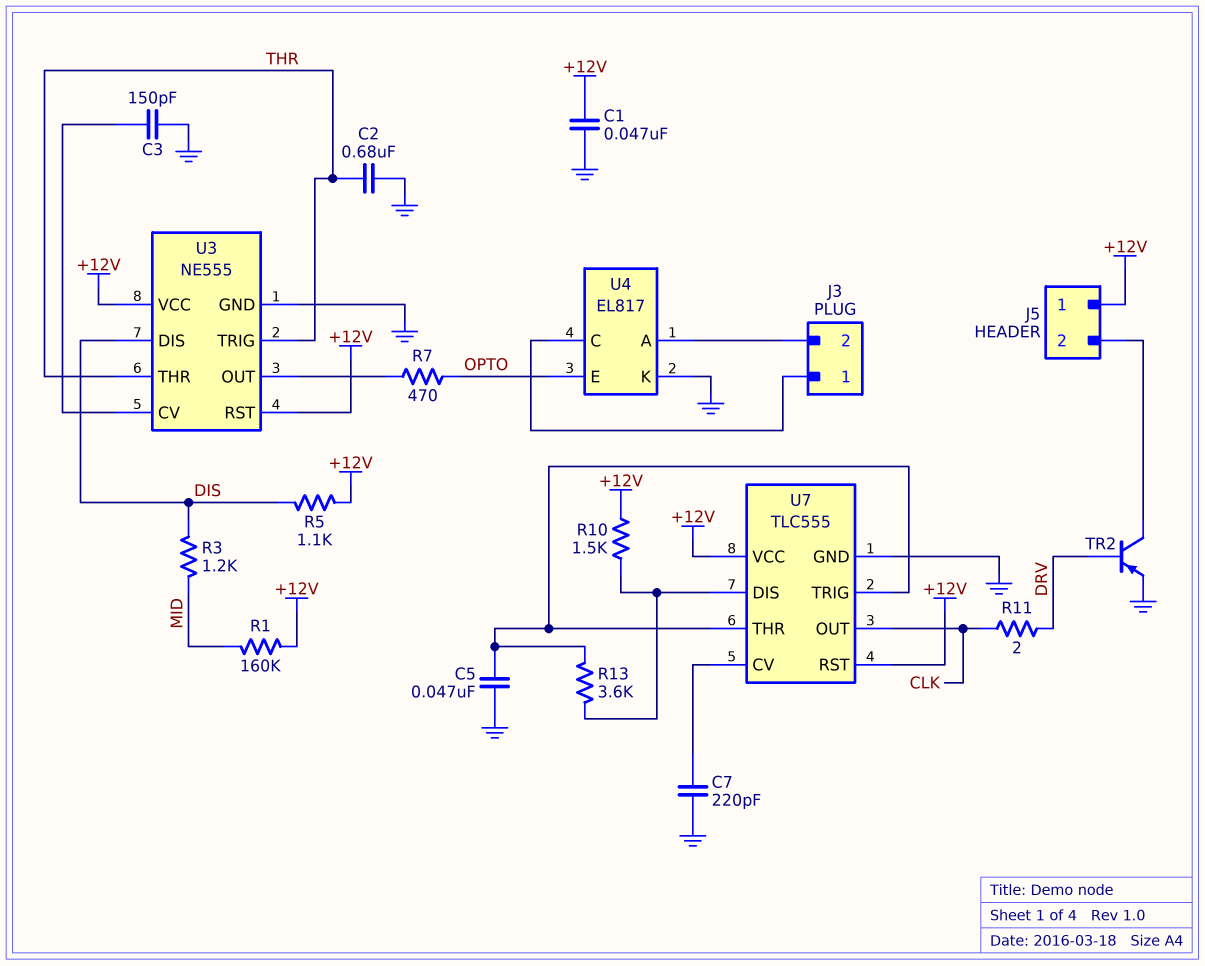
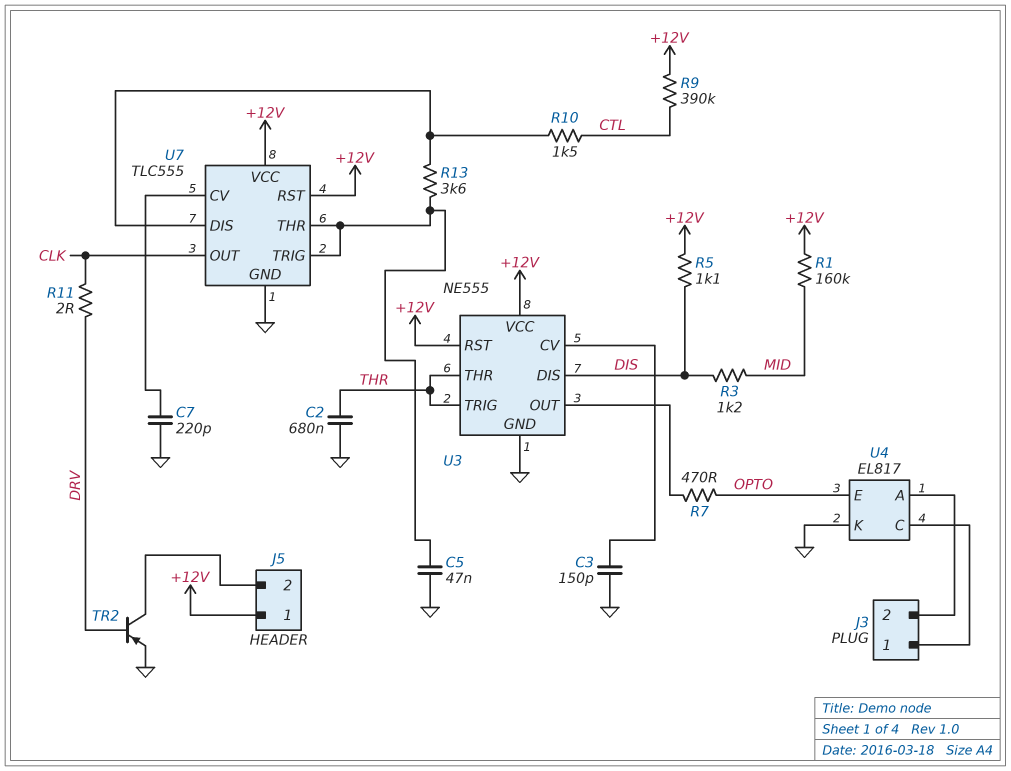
C1: 47nF (+12V, GND) -> none
R9: none -> 390k (+12V, CTL)
R10: 1.5k (+12V, U7/DIS) -> 1.5k (CTL, U7/DIS)

